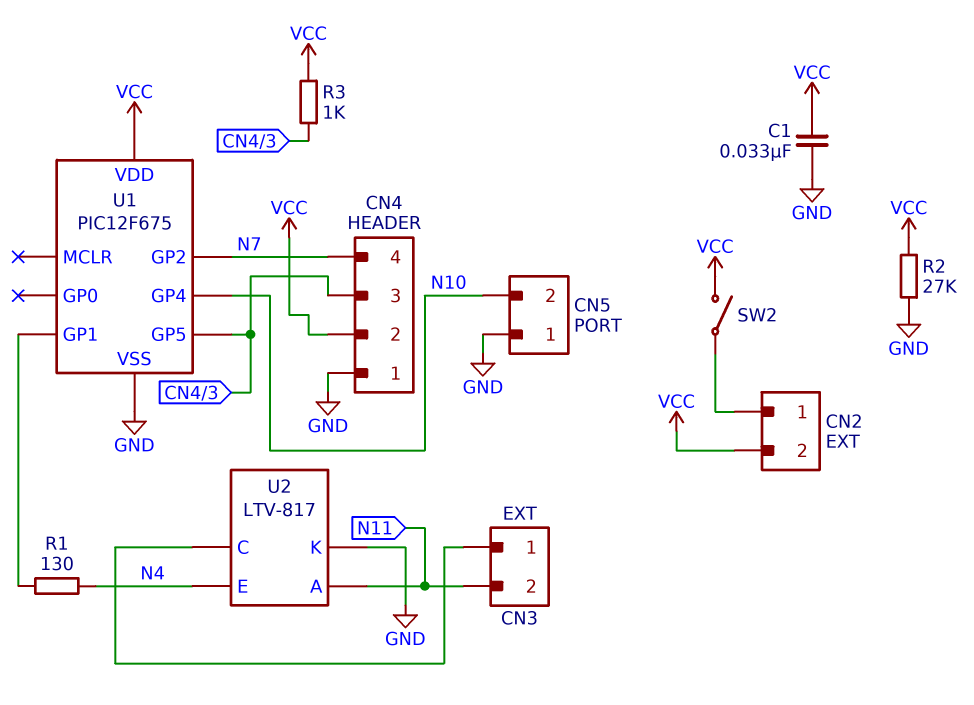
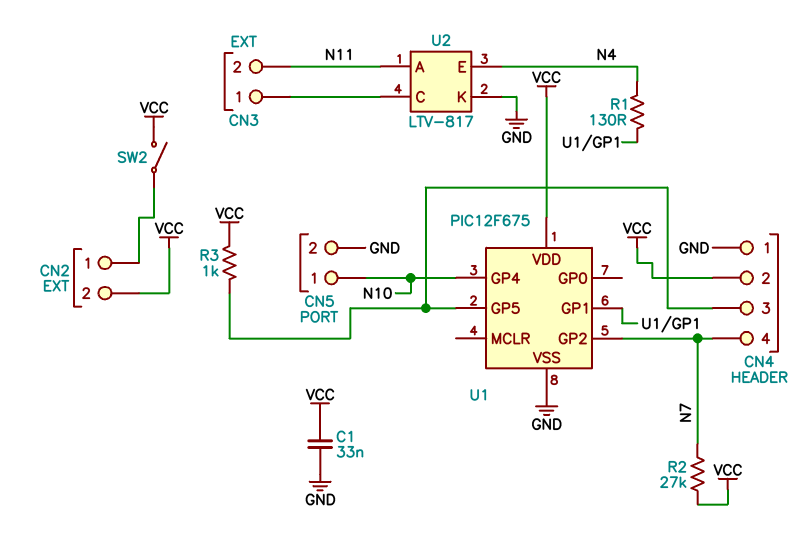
CN5 pin 1: GND -> N10
CN5 pin 2: N10 -> GND
R2: 27k (GND, VCC) -> 27k (N7, VCC)

